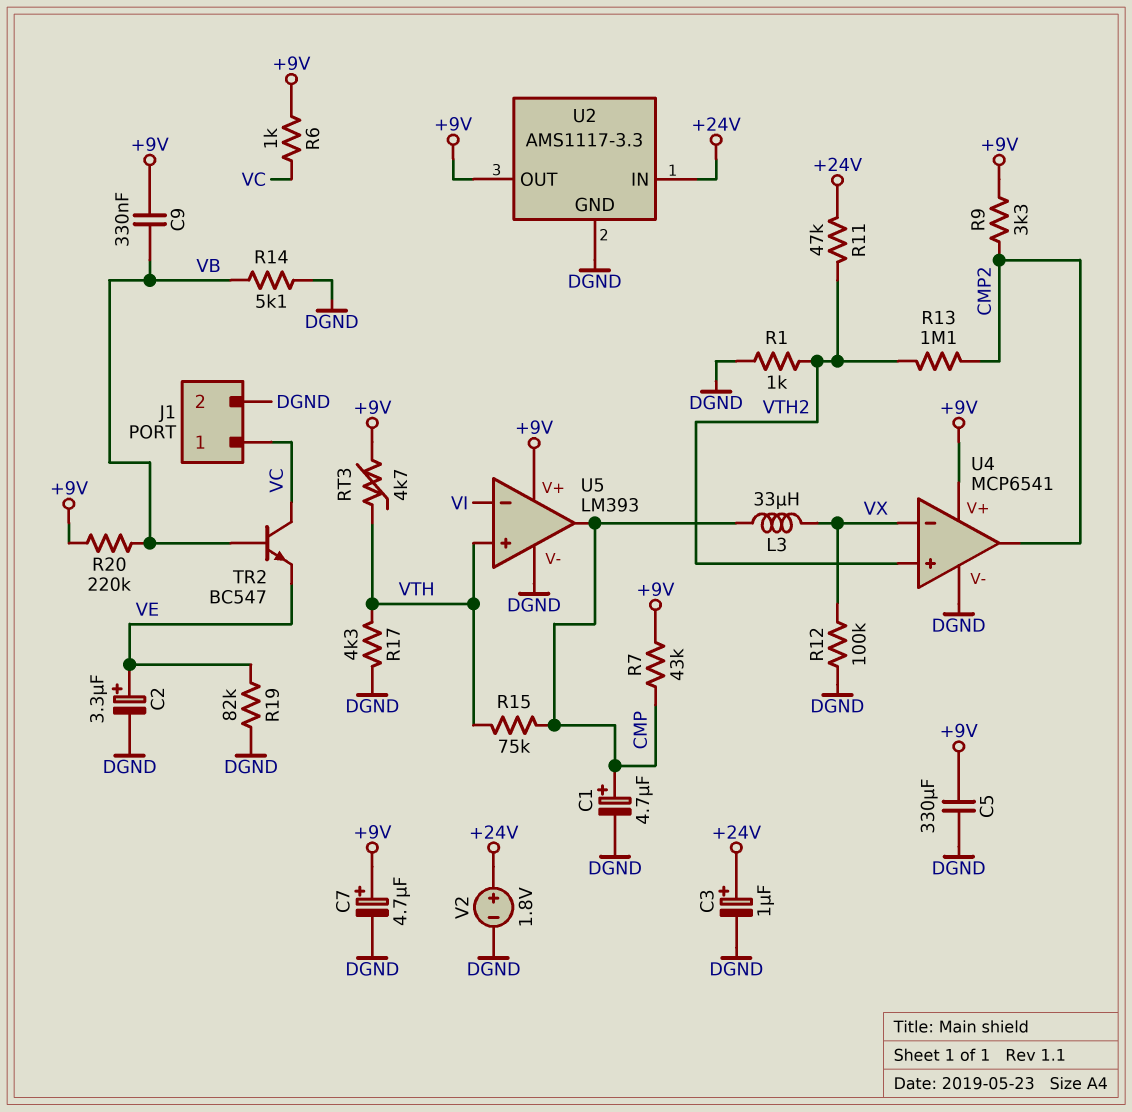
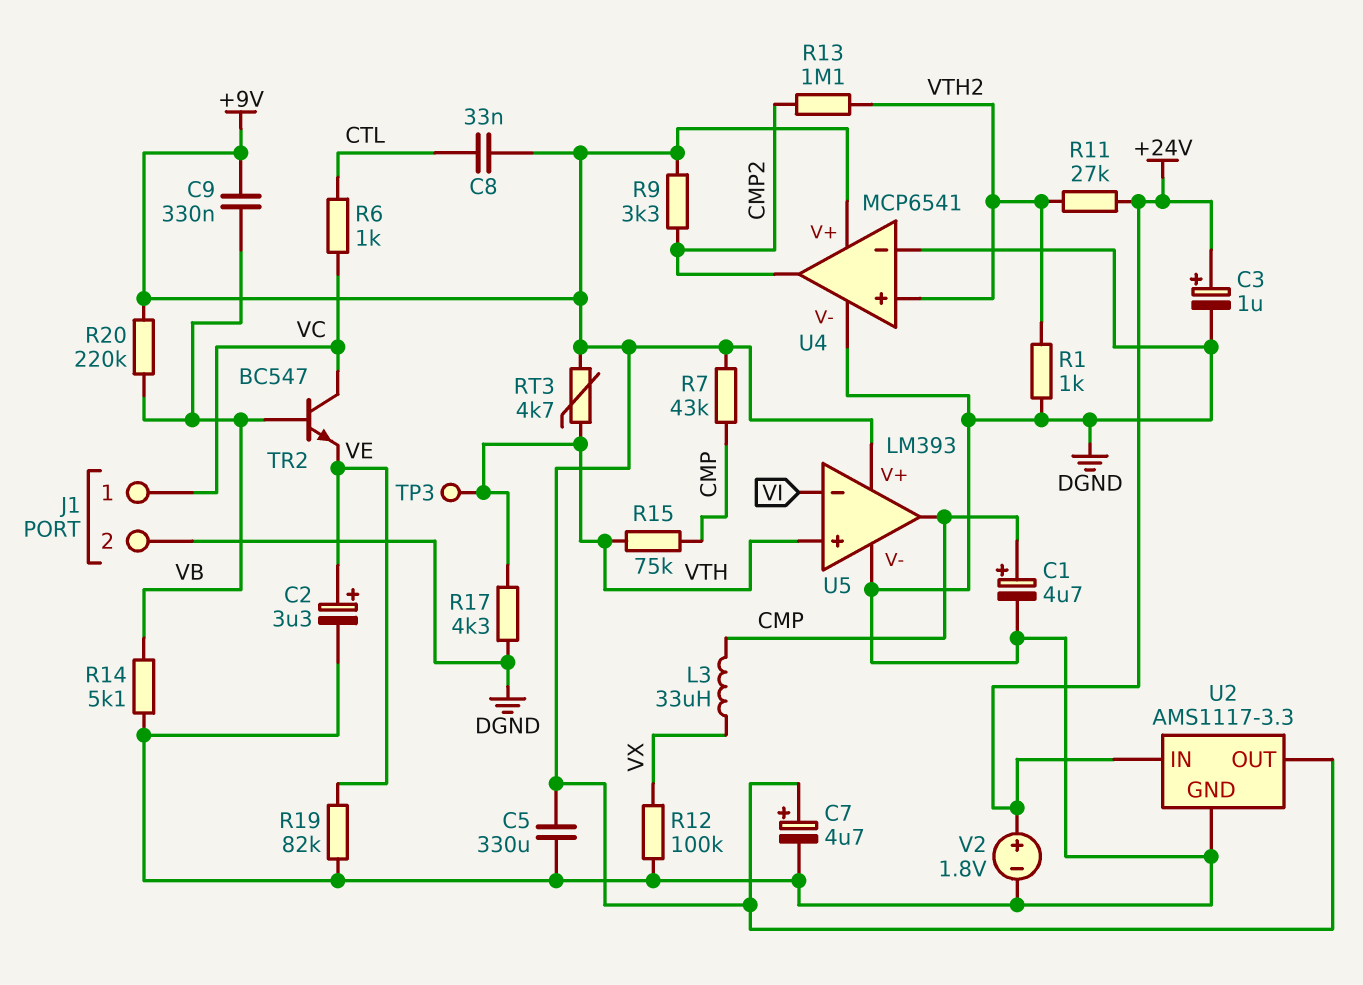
C8: none -> 33nF (+9V, CTL)
R6: 1k (+9V, VC) -> 1k (CTL, VC)
R11: 47k (+24V, VTH2) -> 27k (+24V, VTH2)
TP3: none -> test point (VTH)
U4 pin in-: VX -> DGND

